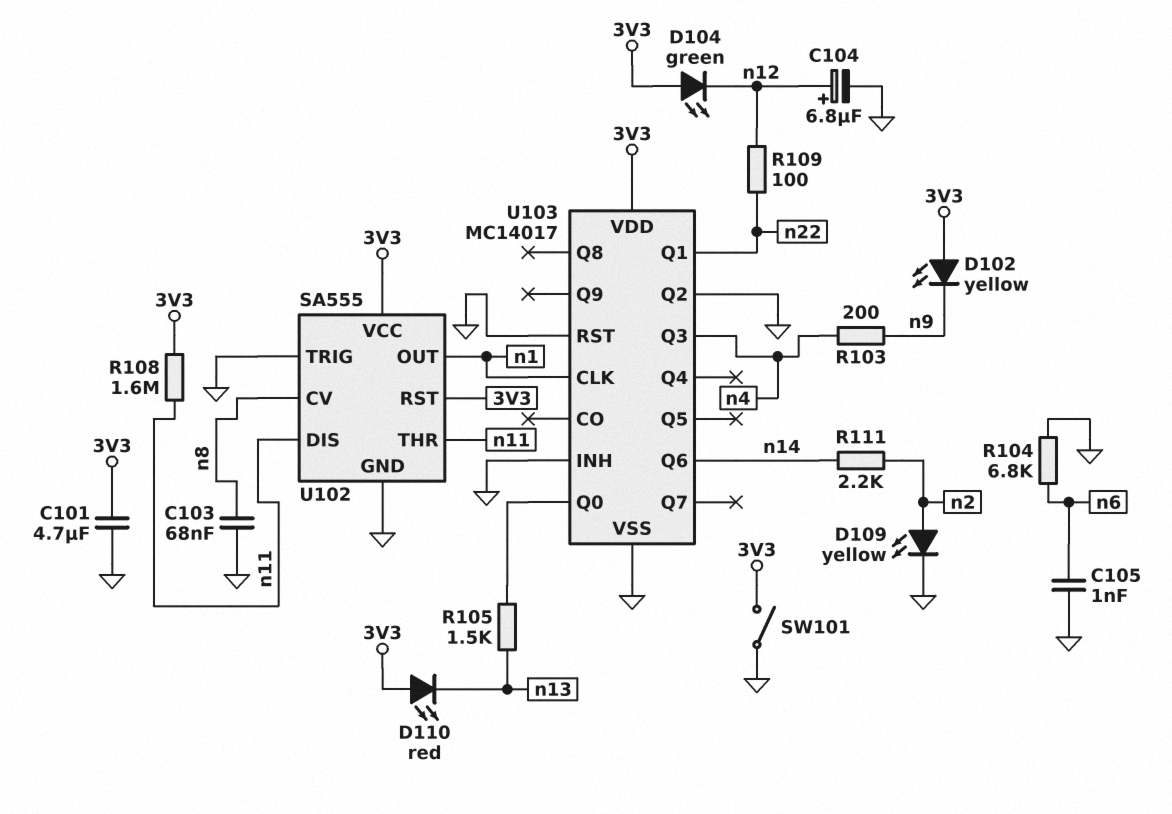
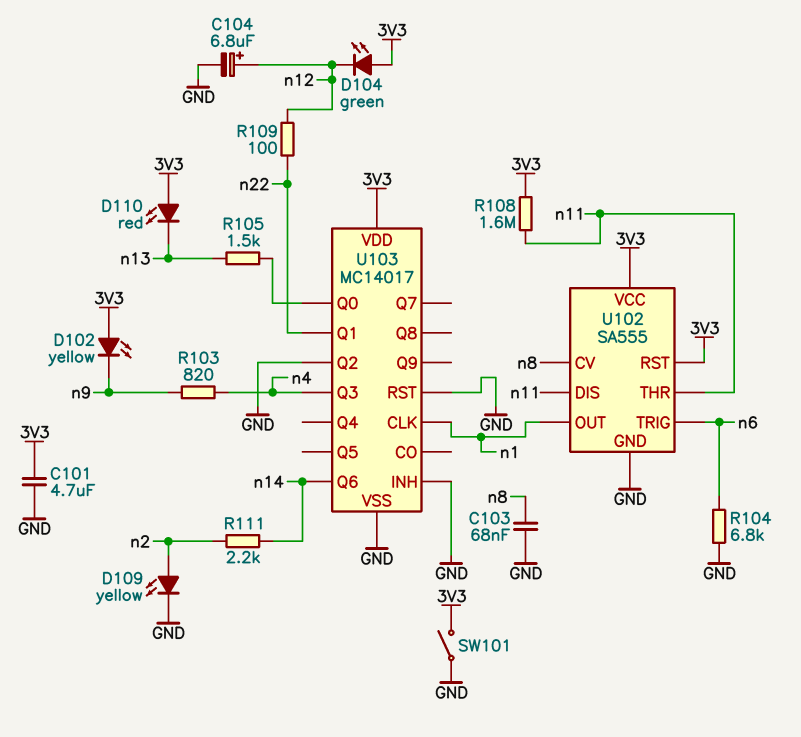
C105: 1nF (GND, n6) -> none
R103: 200 (n4, n9) -> 820 (n4, n9)
U102 pin TRIG: GND -> n6

